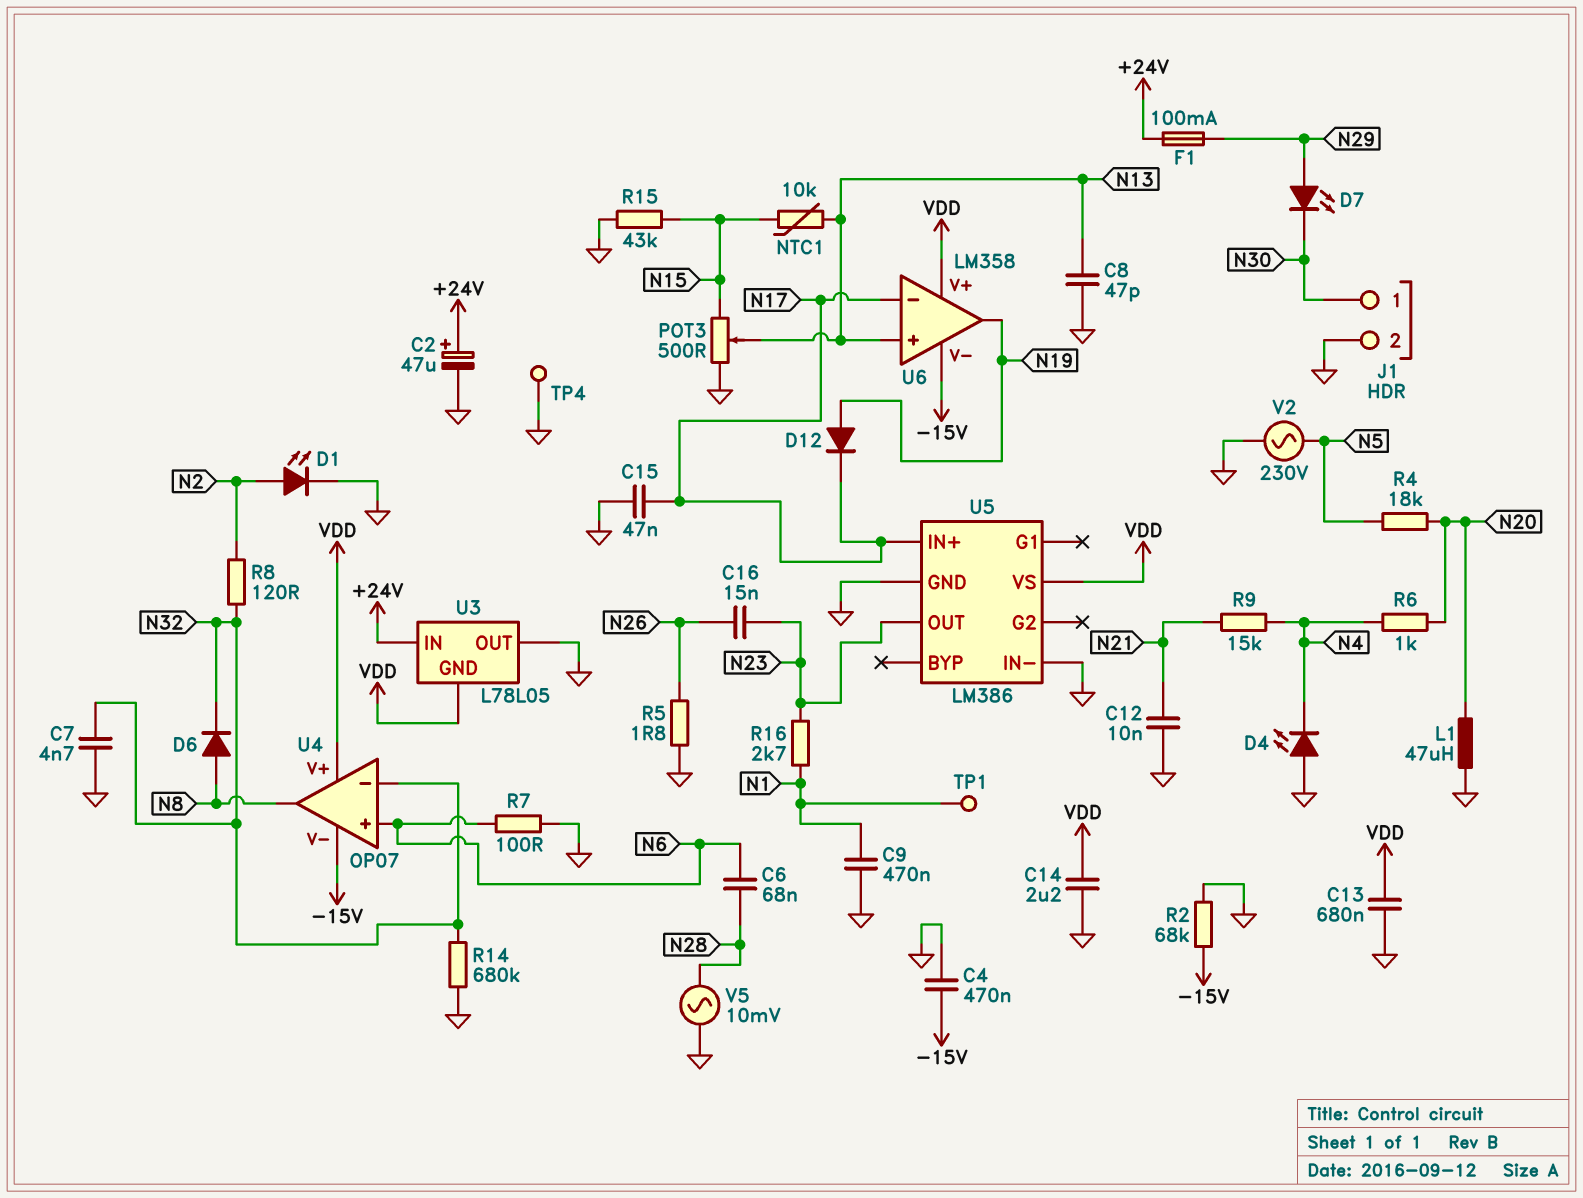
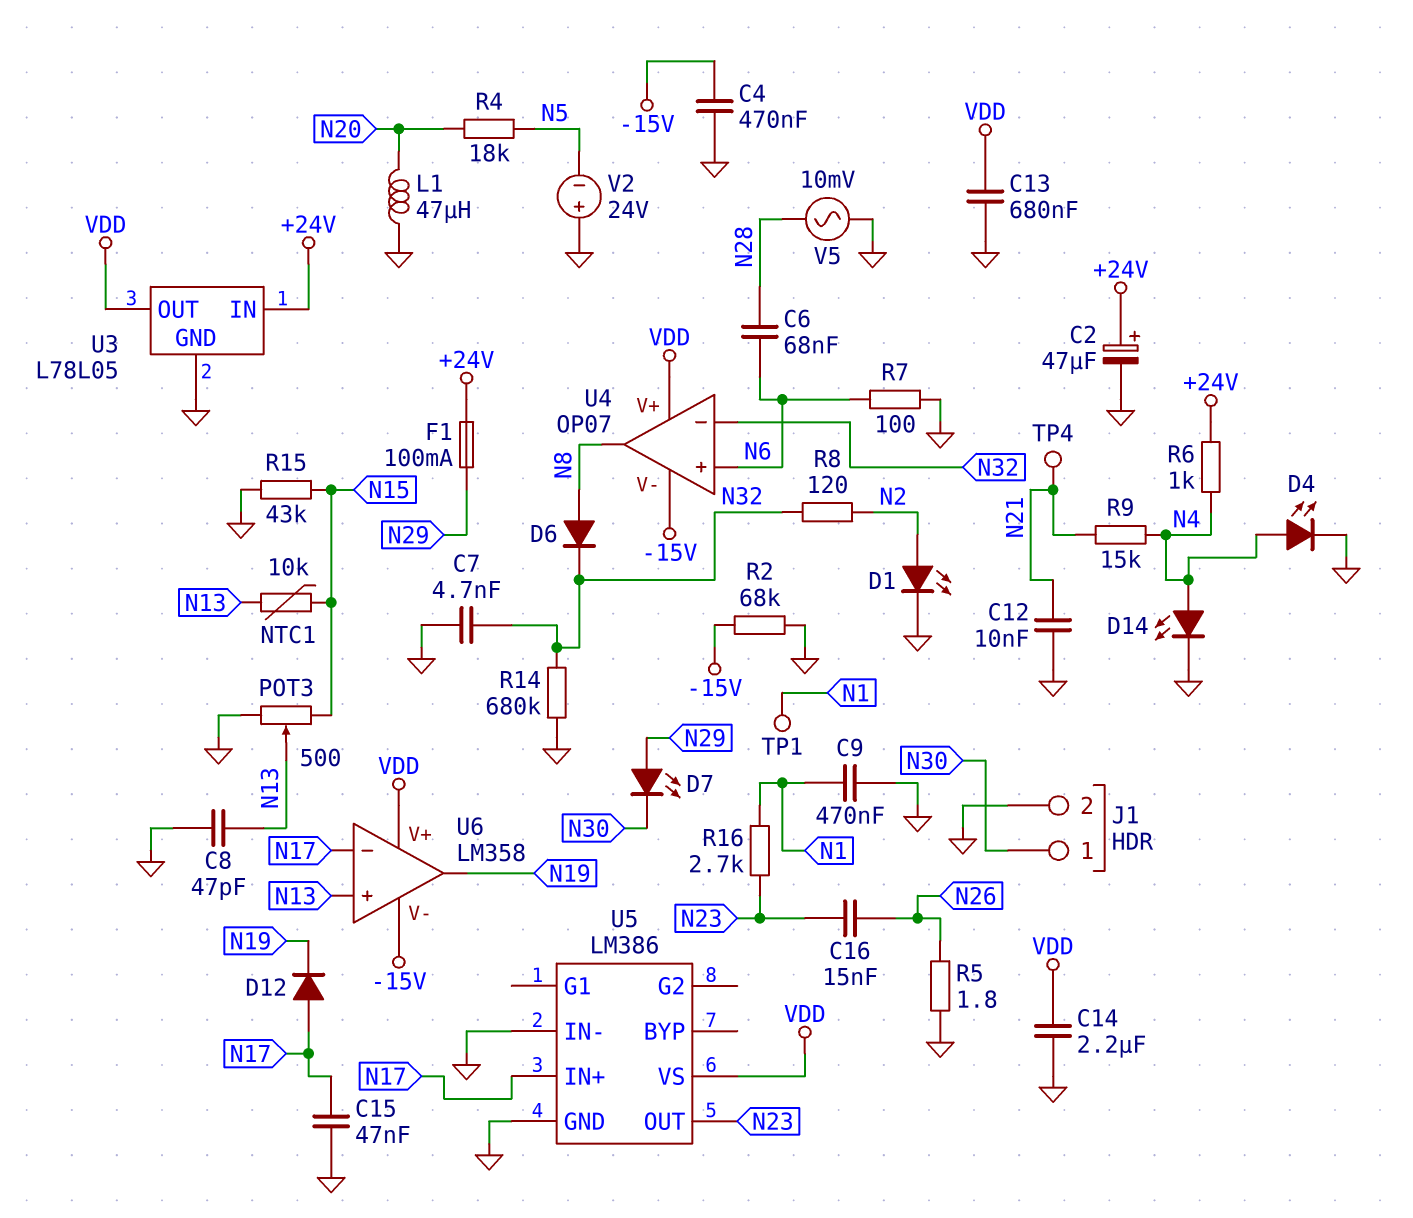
D4: LED (A GND, K N4) -> LED (A N4, K GND)
D12: diode (A N19, K N17) -> diode (A N17, K N19)
D14: none -> LED (A N4, K GND)
R6: 1k (N4, N20) -> 1k (+24V, N4)
TP4: test point (GND) -> test point (N21)
U3 pin GND: VDD -> GND
U3 pin OUT: GND -> VDD
V2: AC 230V (GND, N5) -> 24V (plus GND, minus N5)

